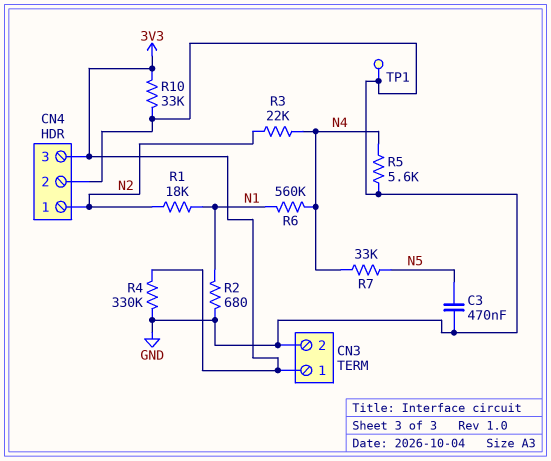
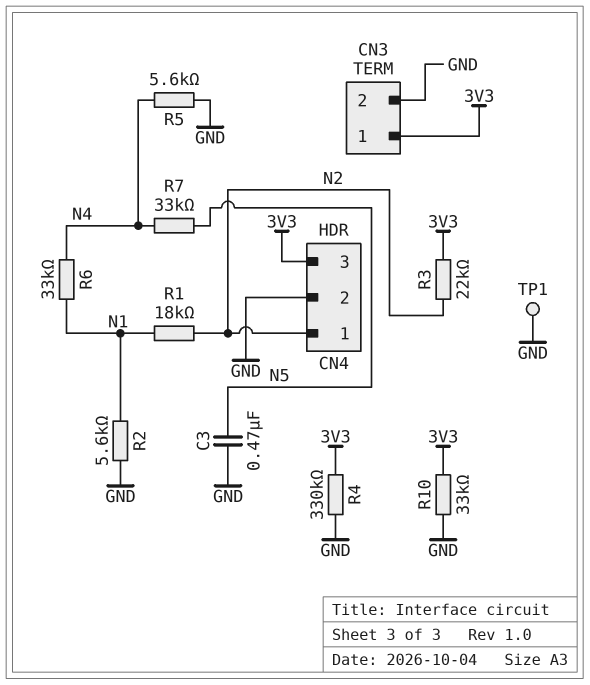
R2: 680 (GND, N1) -> 5.6k (GND, N1)
R3: 22k (N2, N4) -> 22k (3V3, N2)
R6: 560k (N1, N4) -> 33k (N1, N4)

